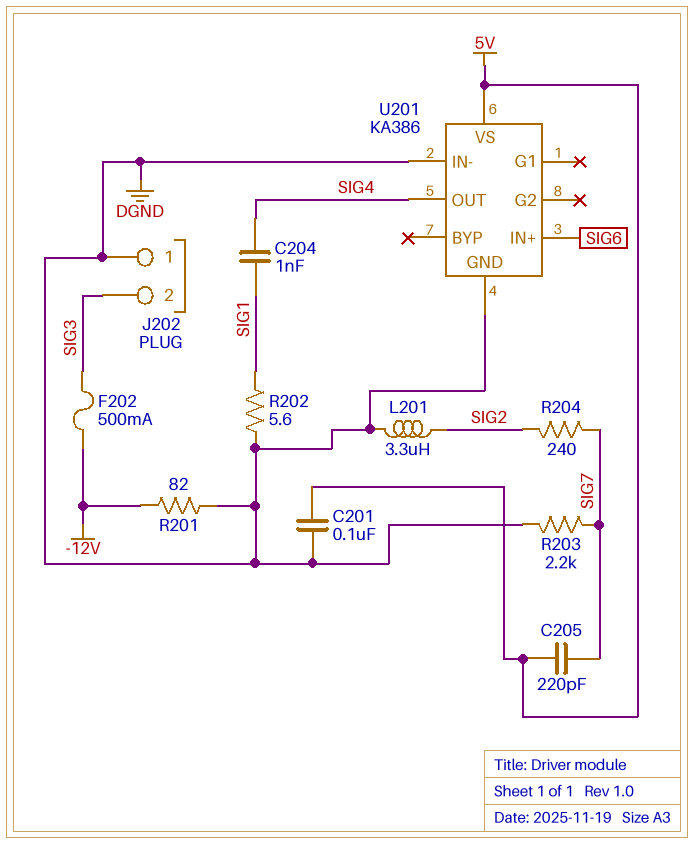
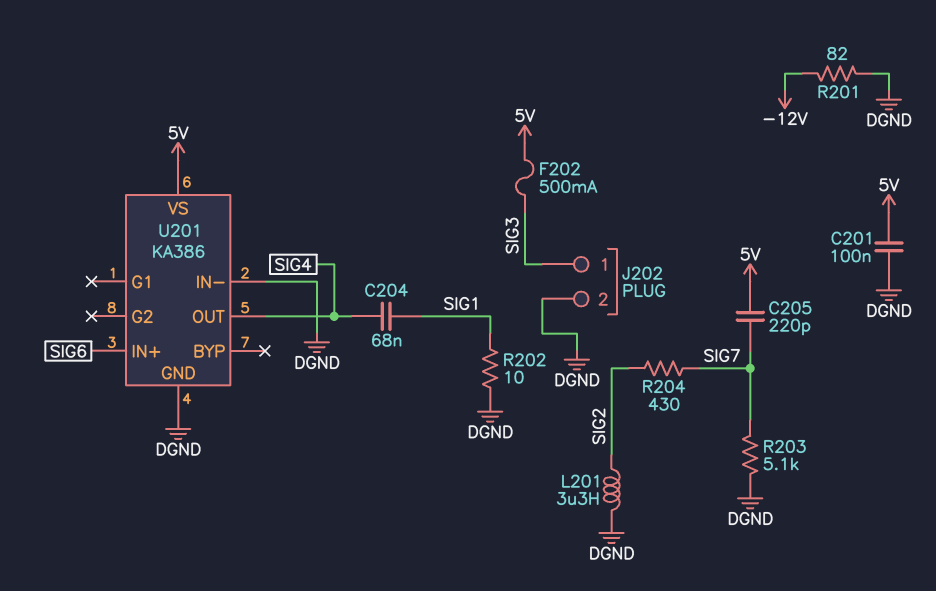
C204: 1nF (SIG1, SIG4) -> 68nF (SIG1, SIG4)
F202: 500mA (-12V, SIG3) -> 500mA (5V, SIG3)
J202 pin 1: DGND -> SIG3
J202 pin 2: SIG3 -> DGND
R202: 5.6 (DGND, SIG1) -> 10 (DGND, SIG1)
R203: 2.2k (DGND, SIG7) -> 5.1k (DGND, SIG7)
R204: 240 (SIG2, SIG7) -> 430 (SIG2, SIG7)

